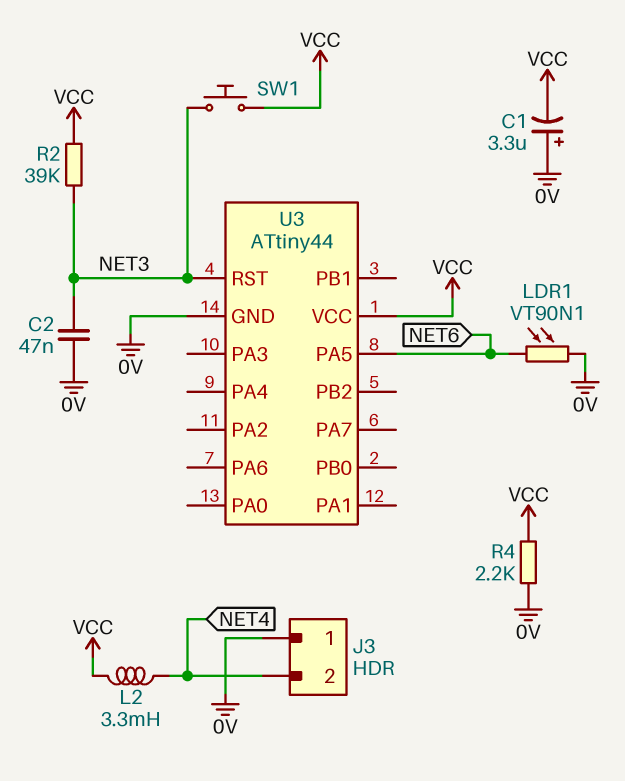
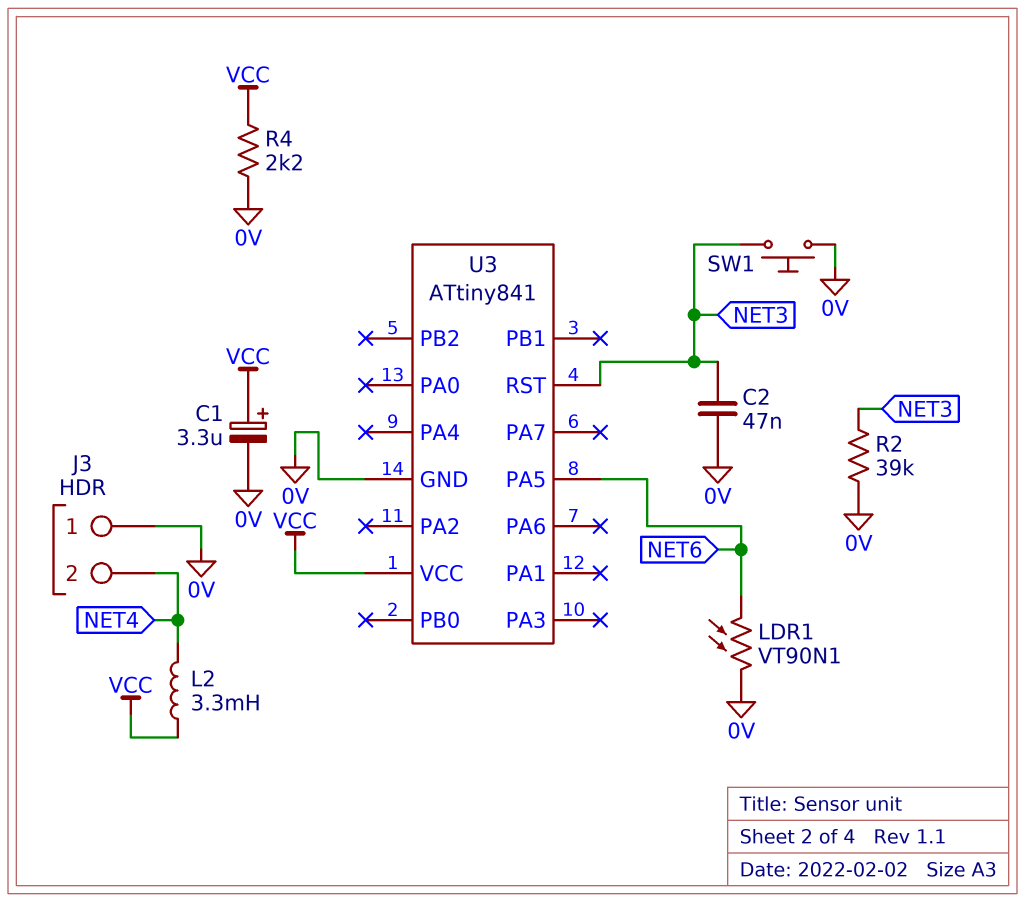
C1: 3.3uF (plus 0V, minus VCC) -> 3.3uF (plus VCC, minus 0V)
R2: 39k (NET3, VCC) -> 39k (0V, NET3)
SW1: button (NET3, VCC) -> button (0V, NET3)
U3: ATtiny44 -> ATtiny841

